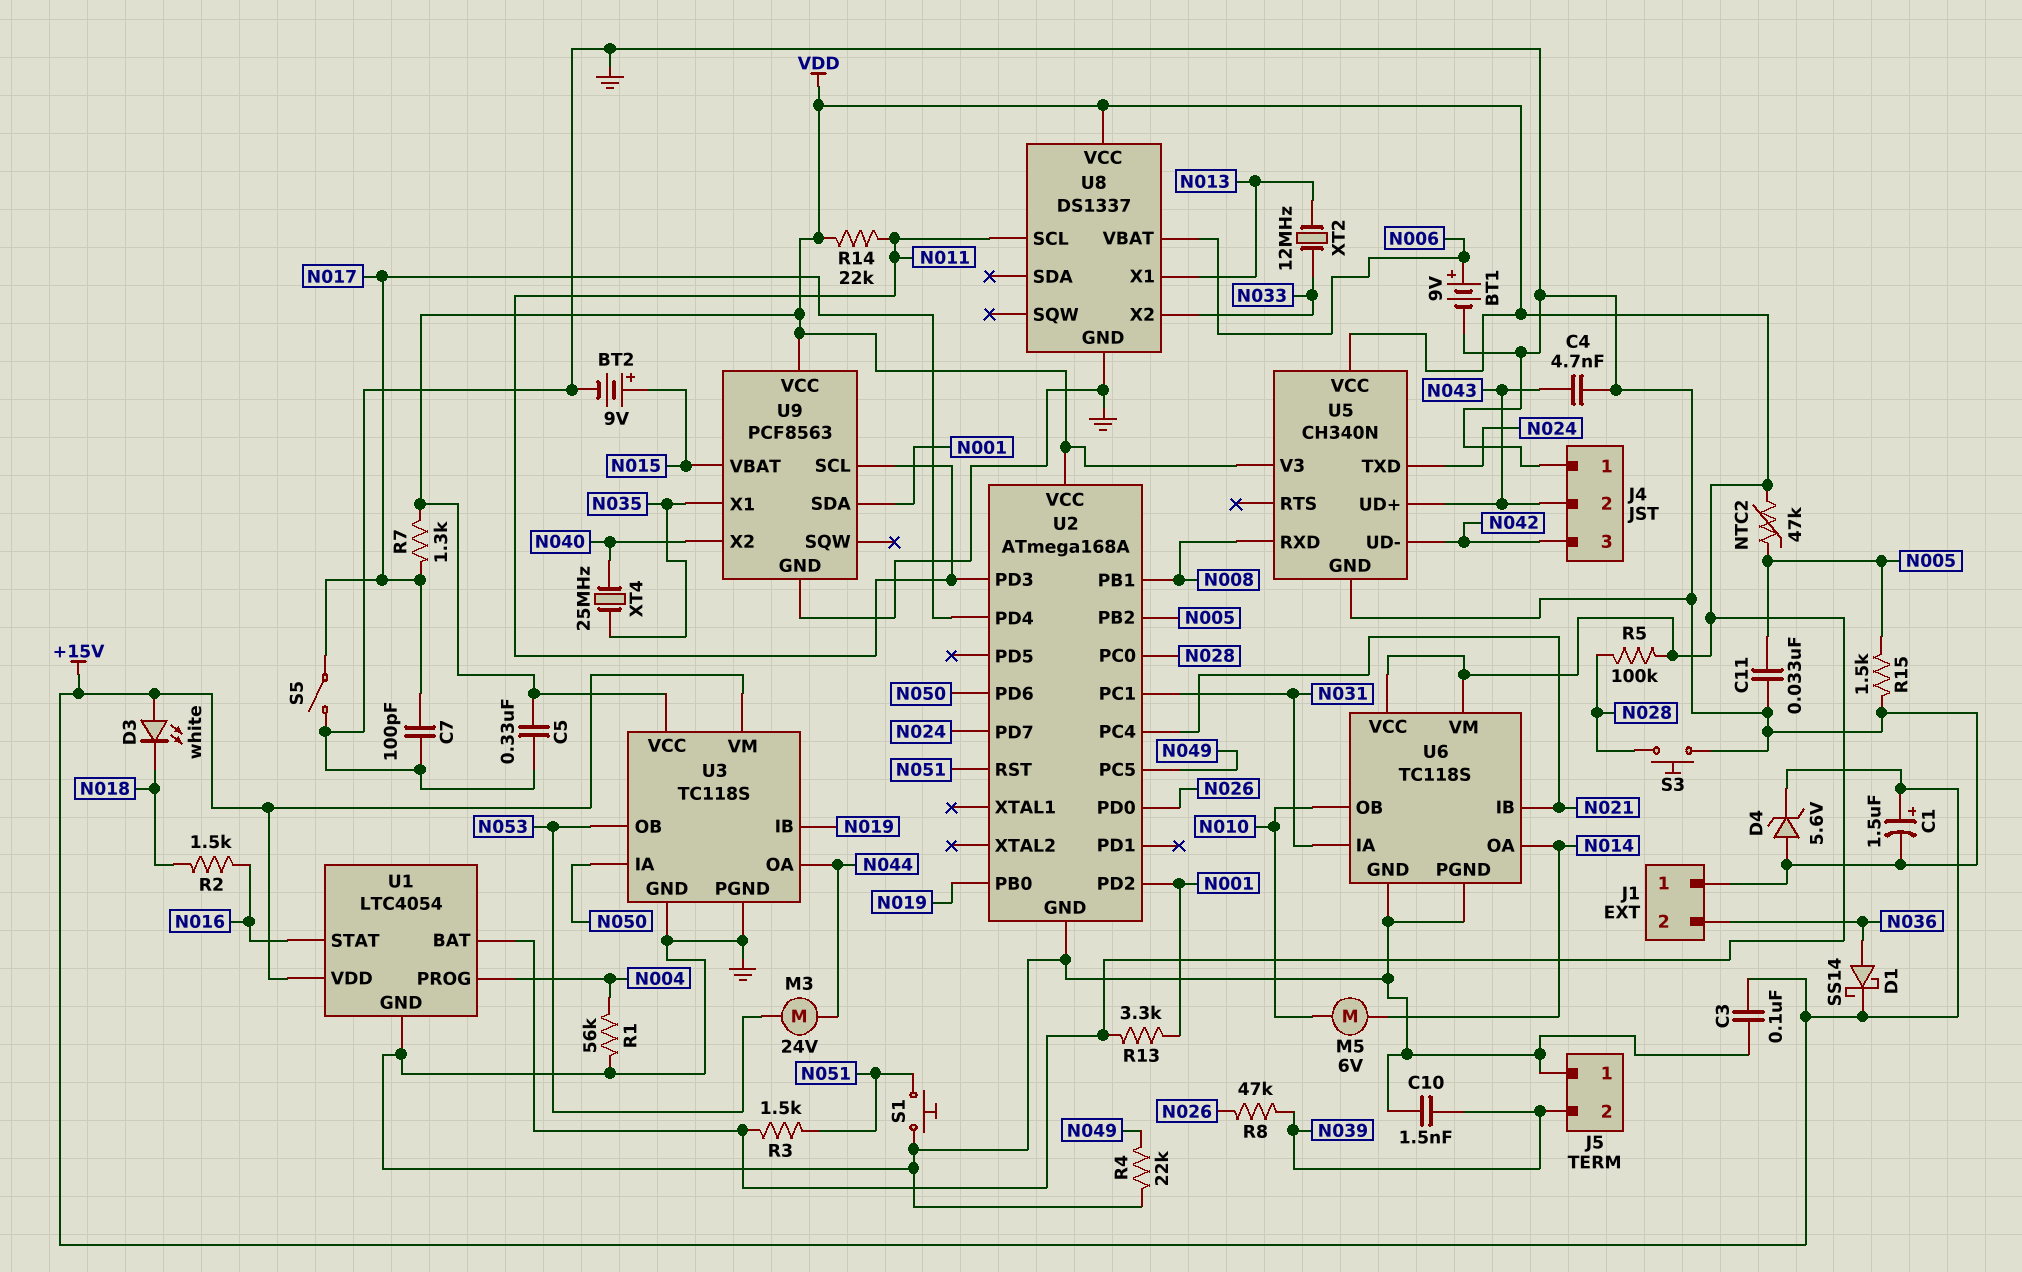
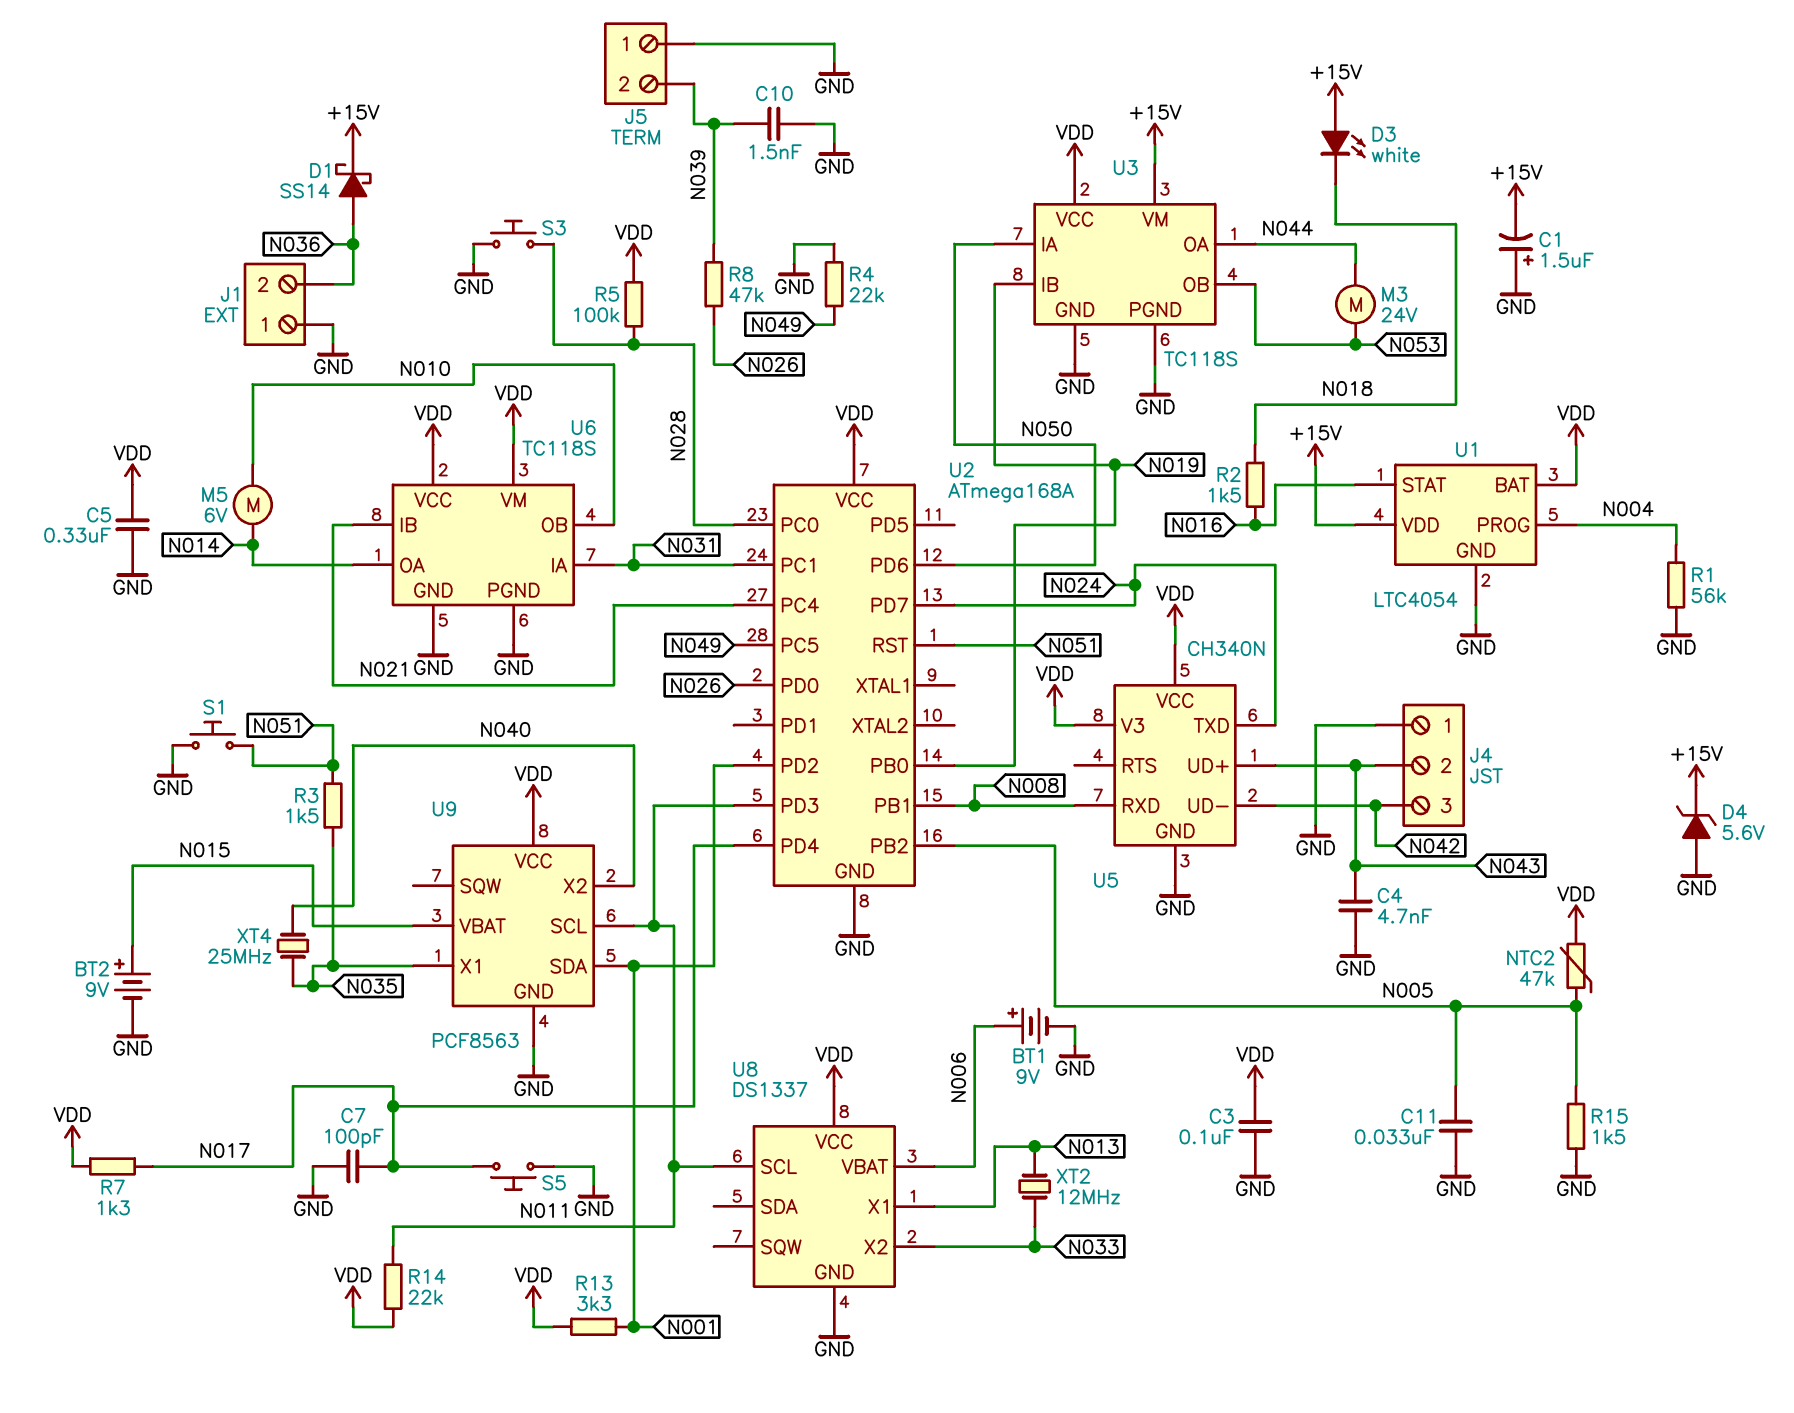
C1: 1.5uF (plus +15V, minus GND) -> 1.5uF (plus GND, minus +15V)
C3: 100nF (+15V, GND) -> 100nF (GND, VDD)
R3: 1.5k (N051, VDD) -> 1.5k (N035, N051)
S5: switch (GND, N017) -> button (GND, N017)

